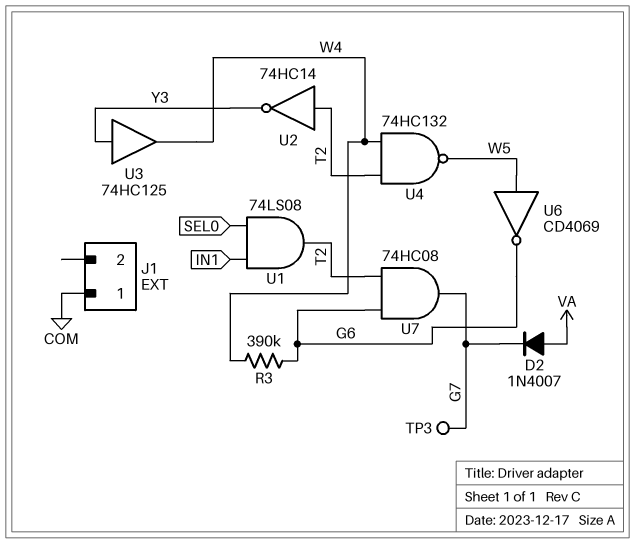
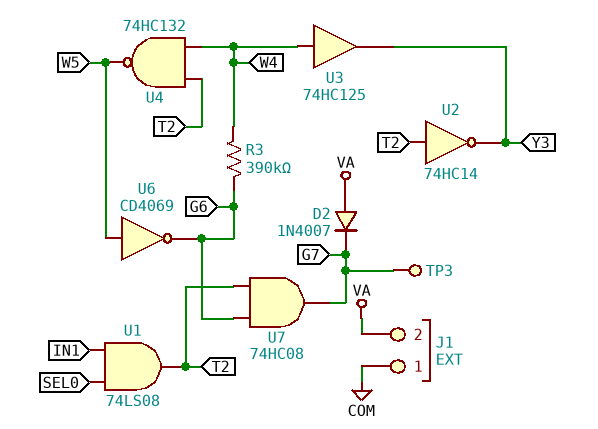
J1 pin 2: none -> VA
U3: buffer 74HC125 (in Y3, out W4) -> buffer 74HC125 (in W4, out Y3)

